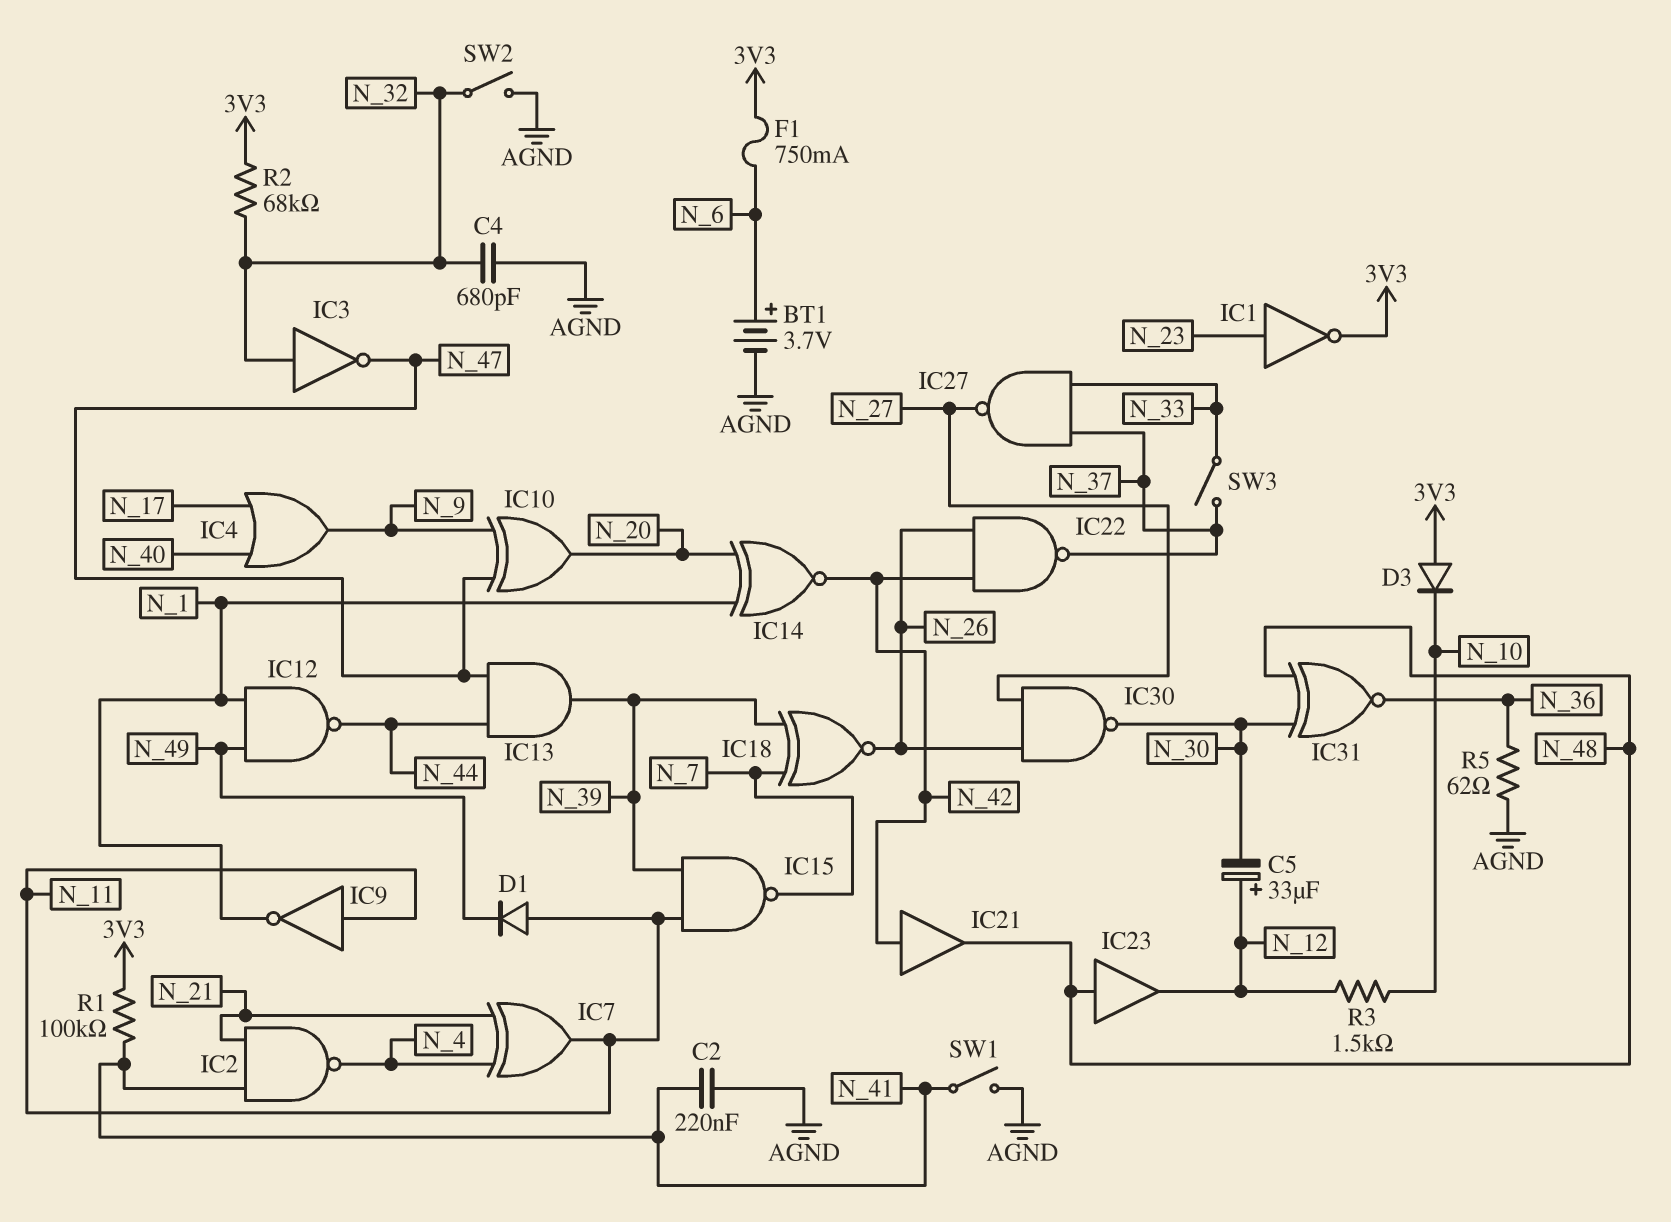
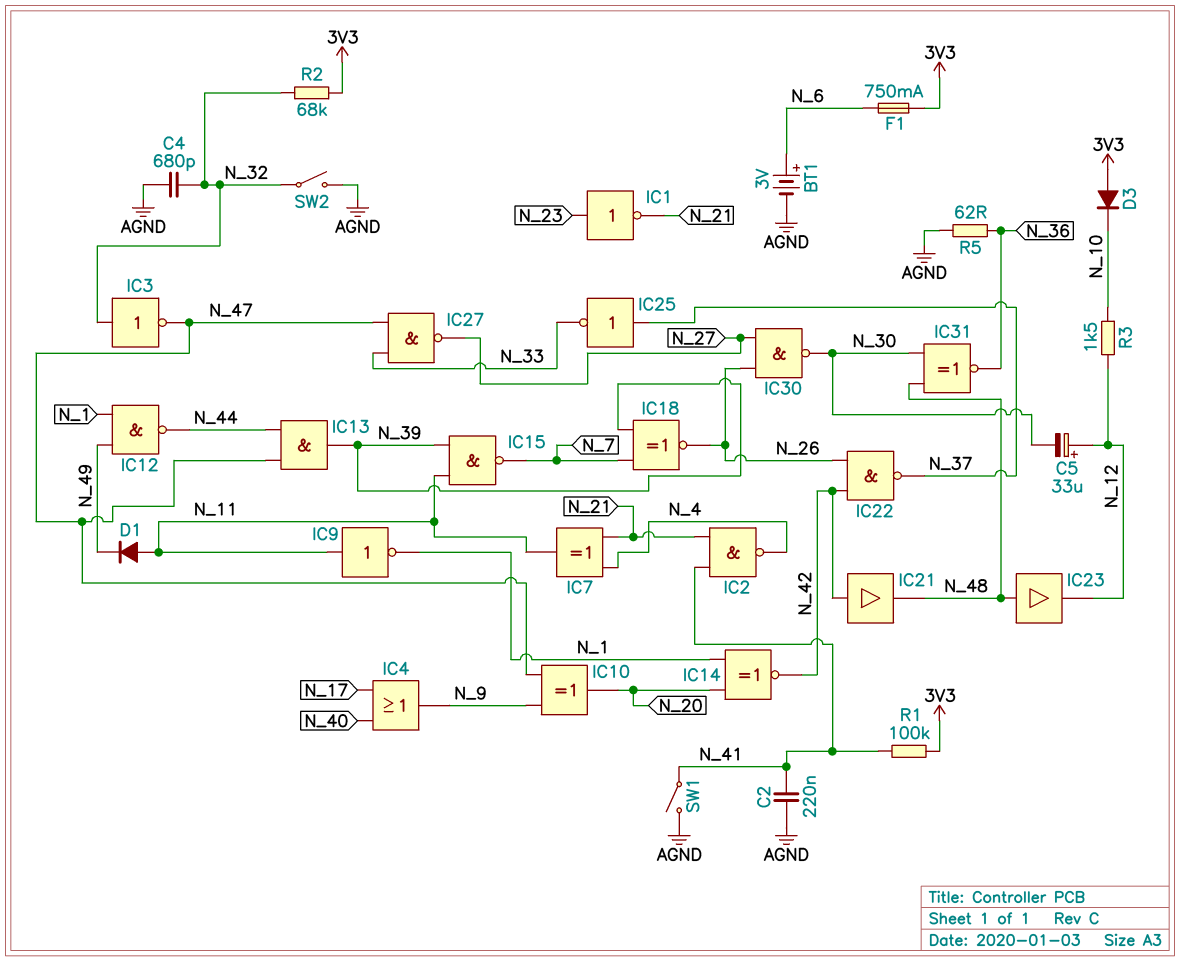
BT1: 3.7V (plus N_6, minus AGND) -> 3V (plus N_6, minus AGND)
IC1: NOT (in N_23, out 3V3) -> NOT (in N_23, out N_21)
IC25: none -> NOT (in N_37, out N_33)
IC27: NAND (in N_33, in N_37, out N_27) -> NAND (in N_33, in N_47, out N_27)
SW3: switch (N_33, N_37) -> none

